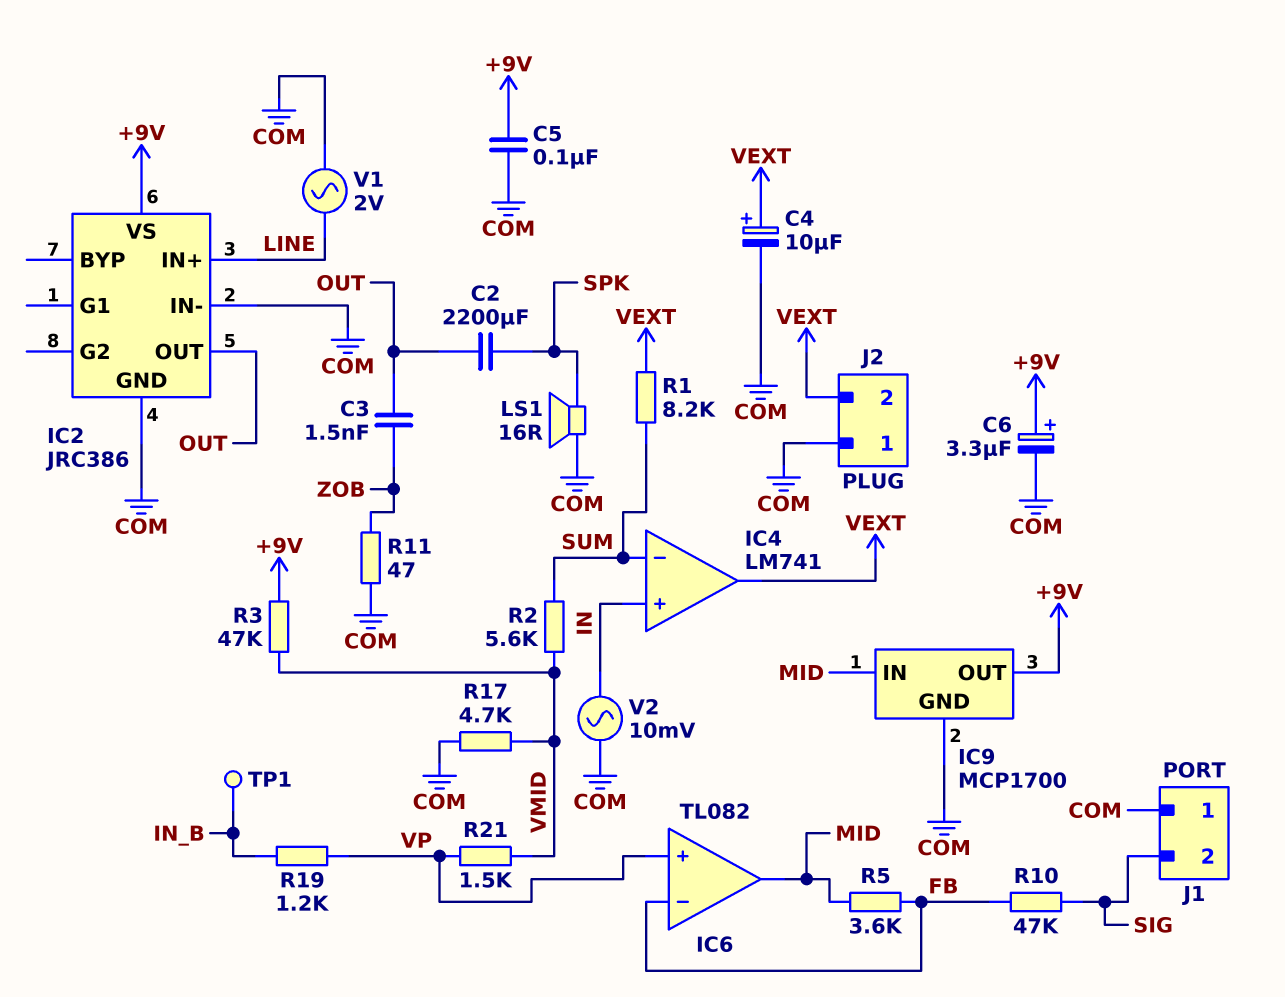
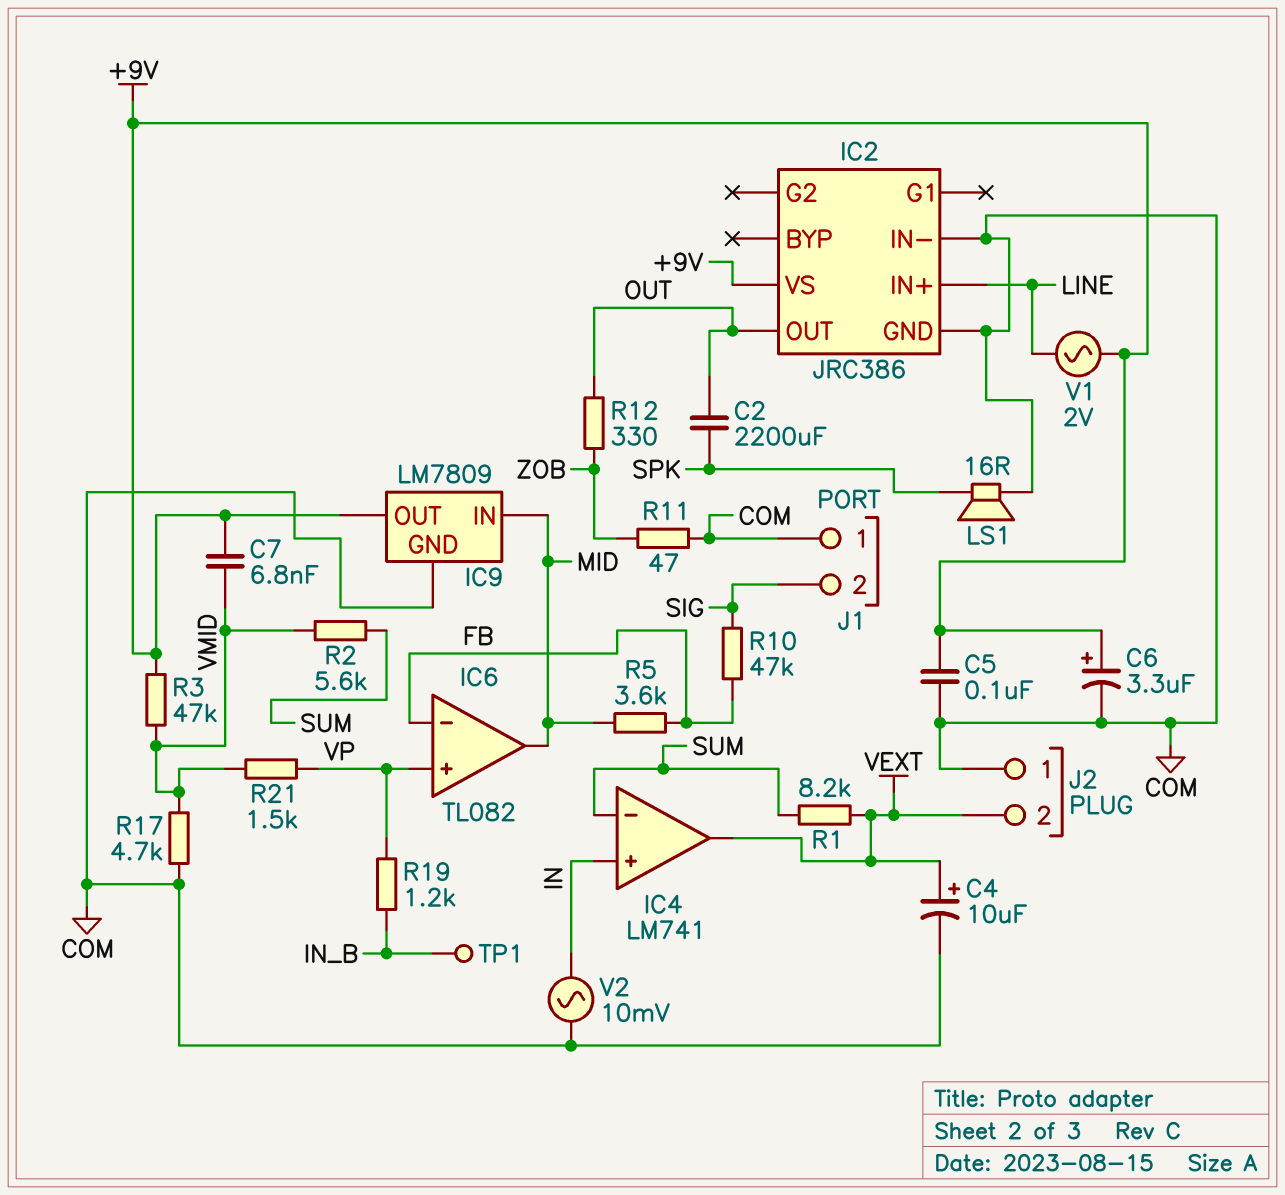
C3: 1.5nF (OUT, ZOB) -> none
C7: none -> 6.8nF (+9V, VMID)
IC9: MCP1700 -> LM7809
R12: none -> 330 (OUT, ZOB)
V1: AC 2V (COM, LINE) -> AC 2V (+9V, LINE)

